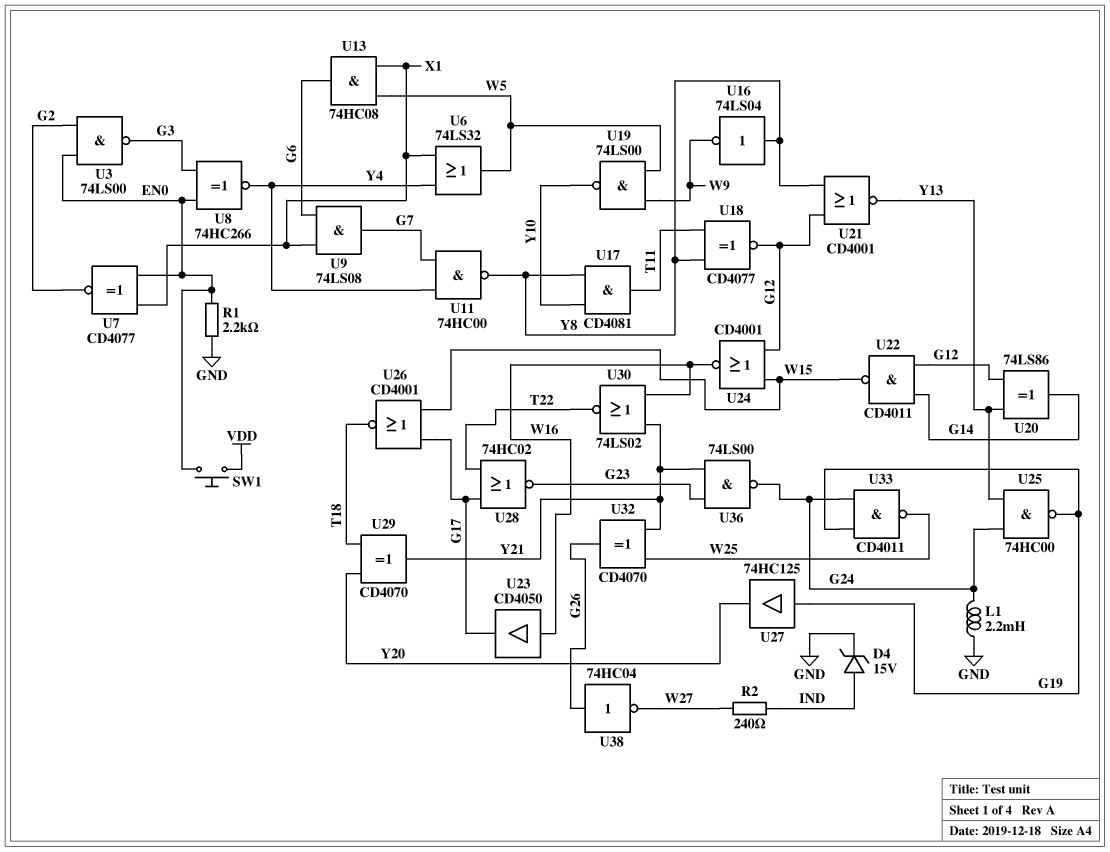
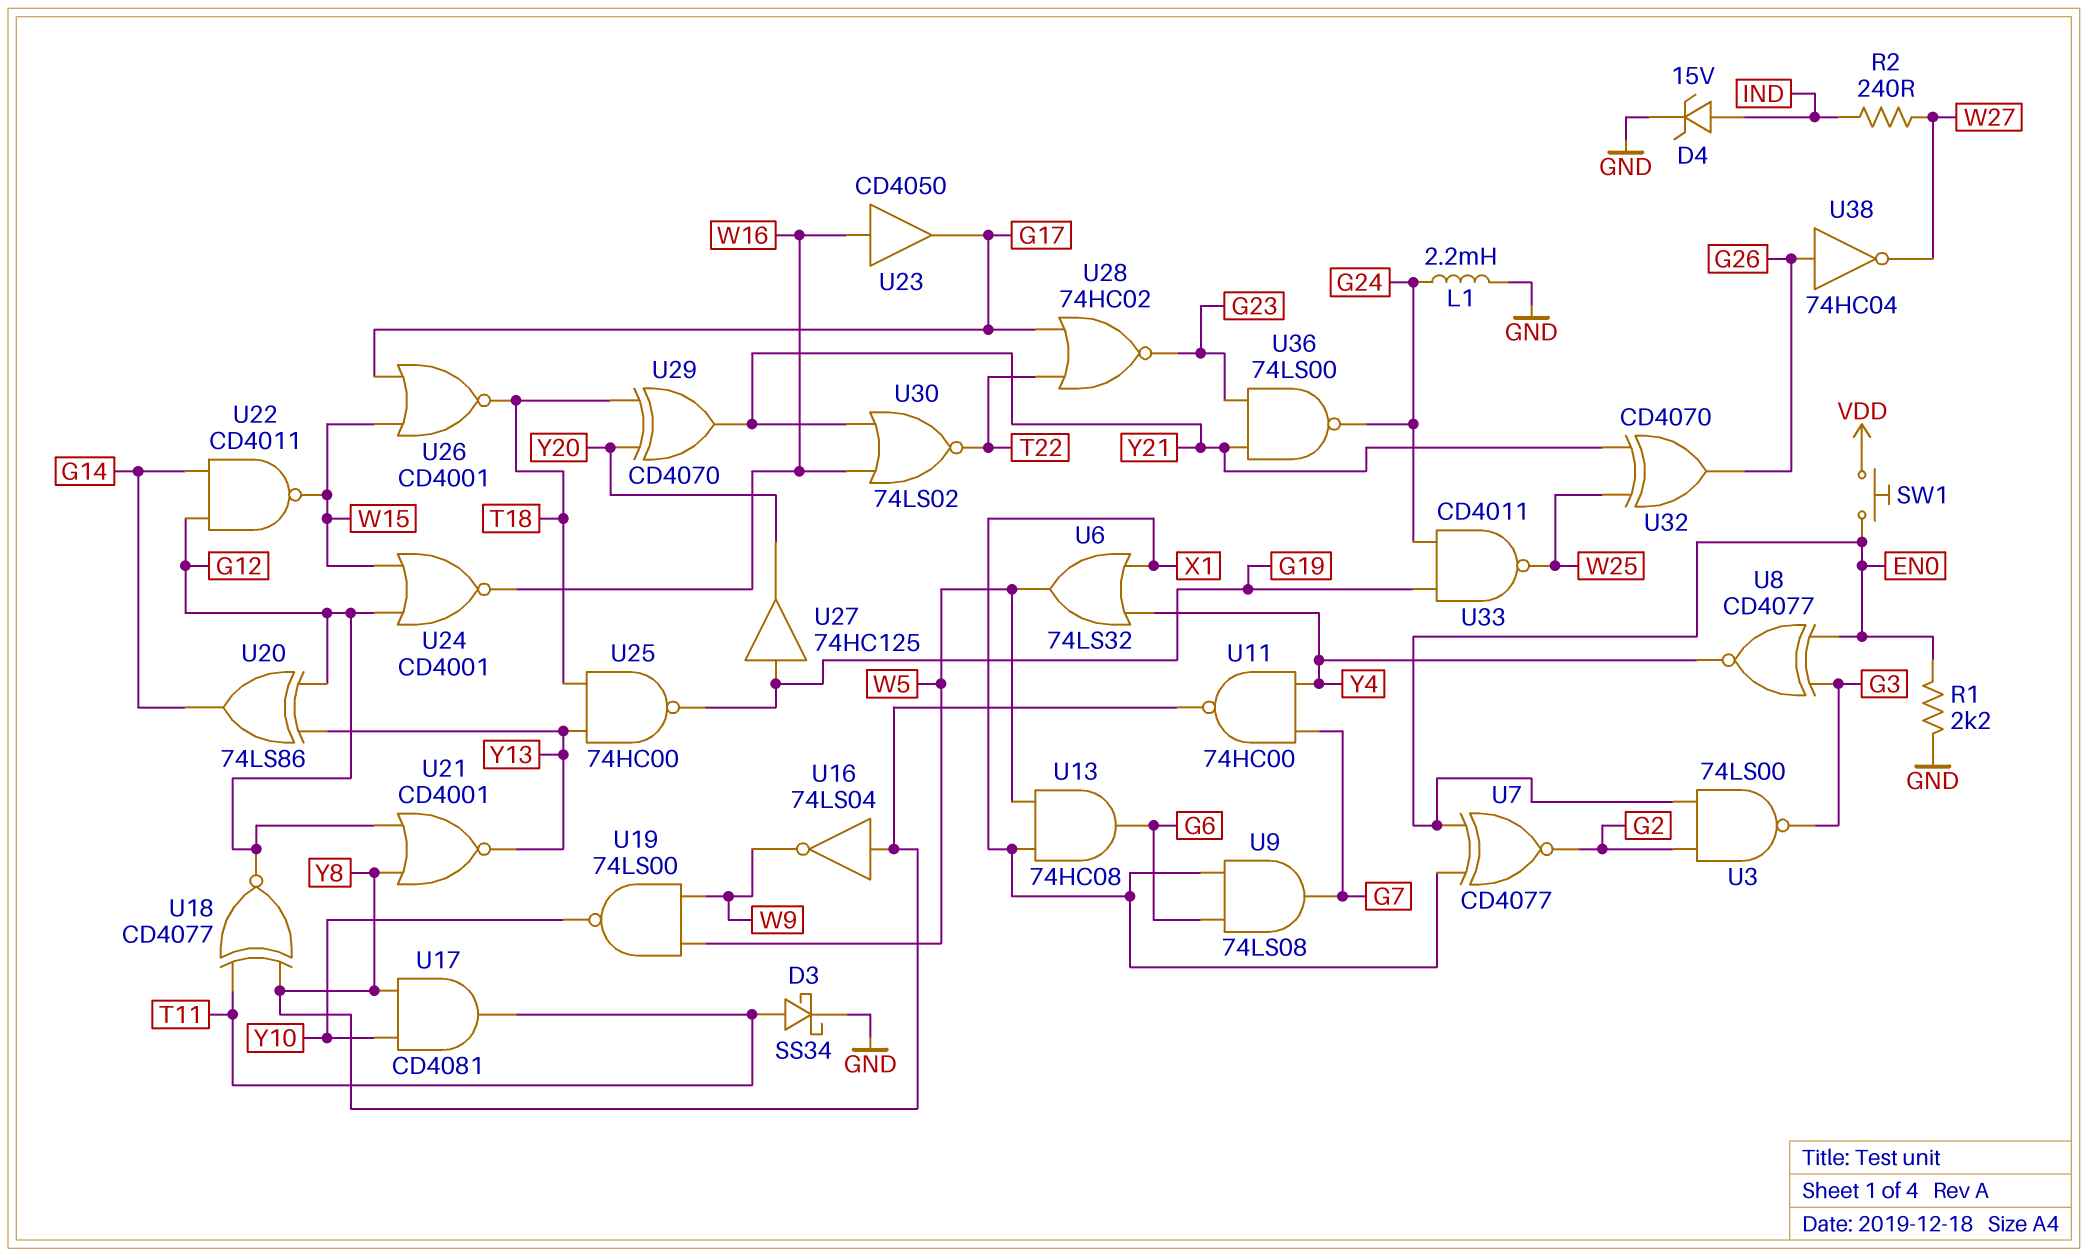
D3: none -> schottky SS34 (A T11, K GND)
U8: XNOR 74HC266 (in EN0, in G3, out Y4) -> XNOR CD4077 (in EN0, in G3, out Y4)
U25: NAND 74HC00 (in G24, in Y13, out G19) -> NAND 74HC00 (in T18, in Y13, out G19)

